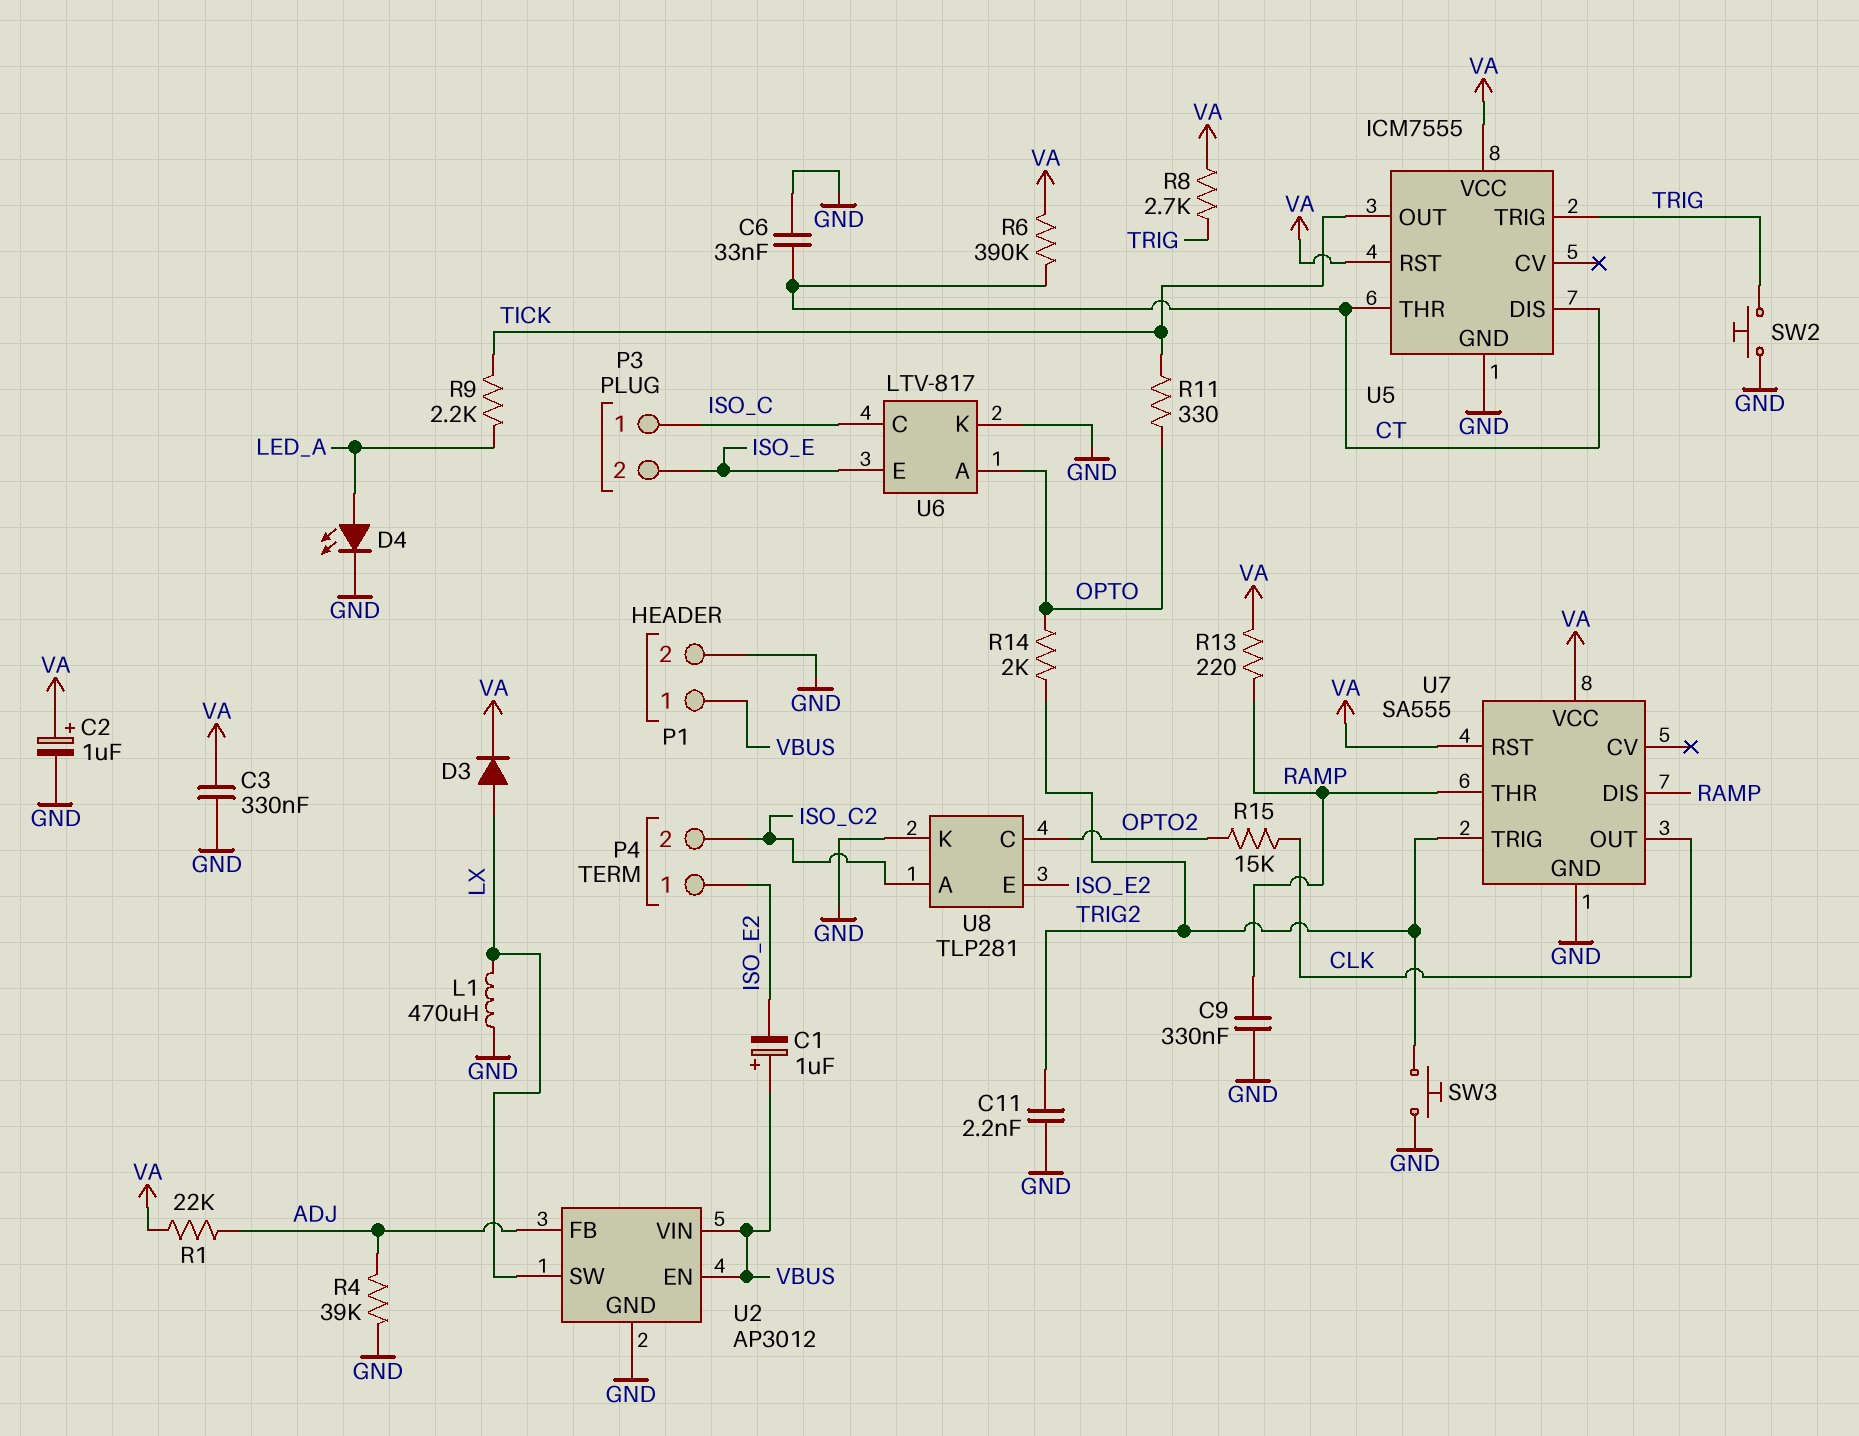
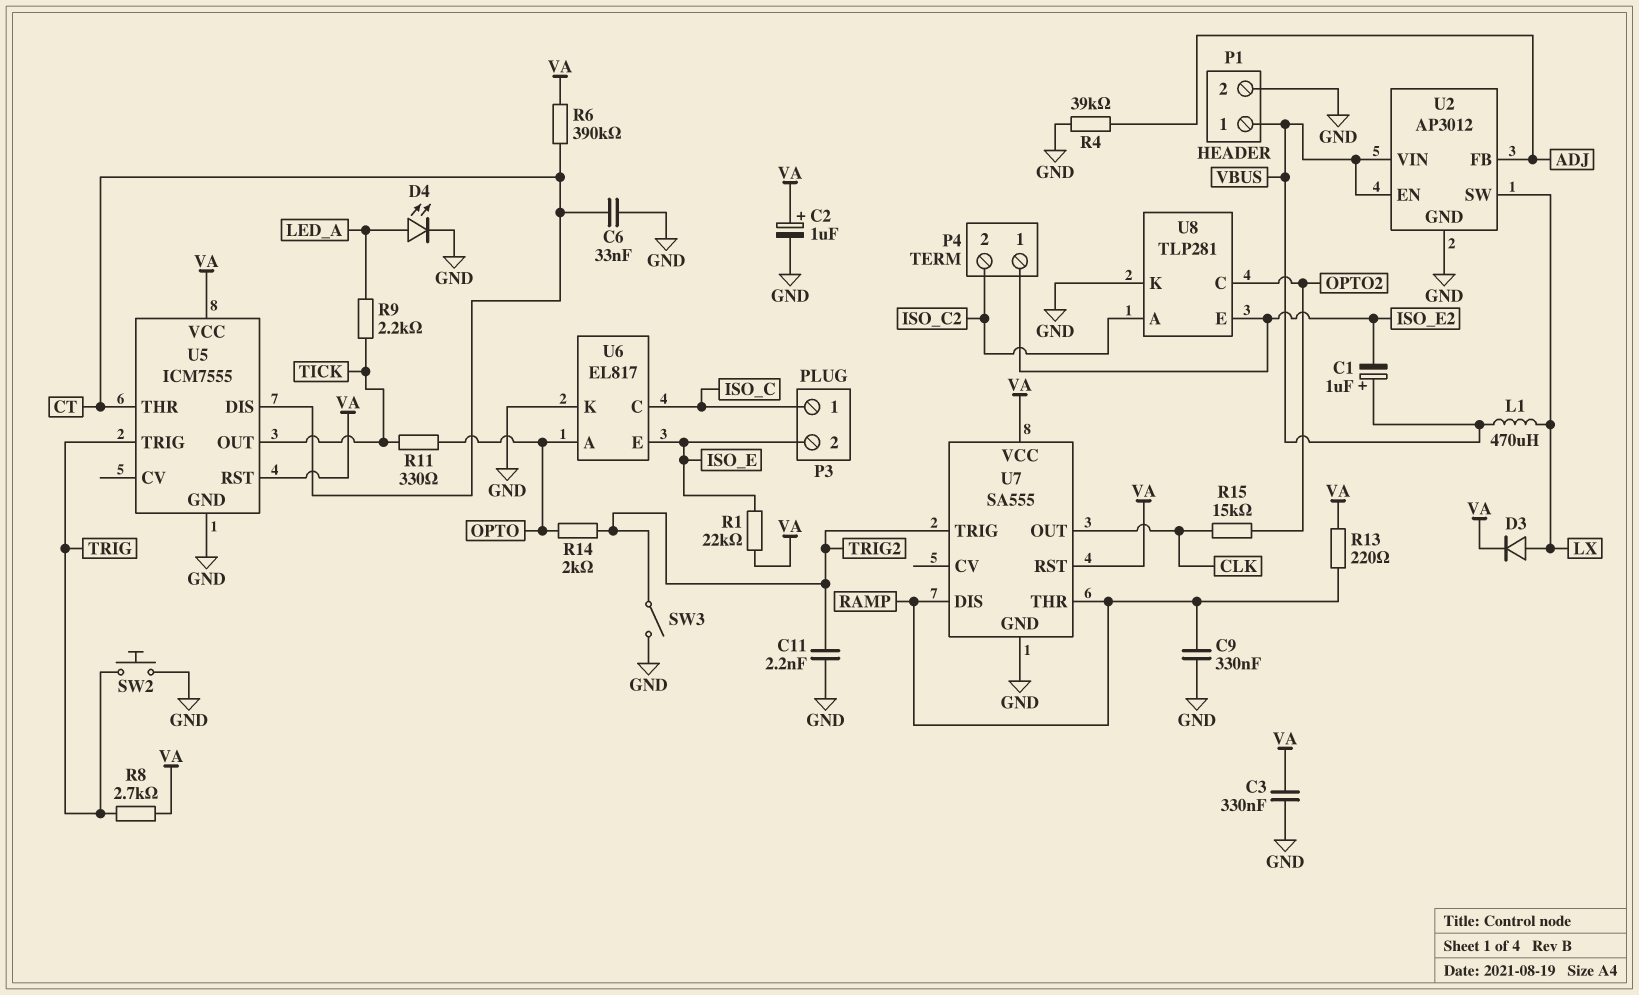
L1: 470uH (GND, LX) -> 470uH (LX, VBUS)
R1: 22k (ADJ, VA) -> 22k (ISO_E, VA)
SW3: button (GND, TRIG2) -> switch (GND, TRIG2)
U6: LTV-817 -> EL817

